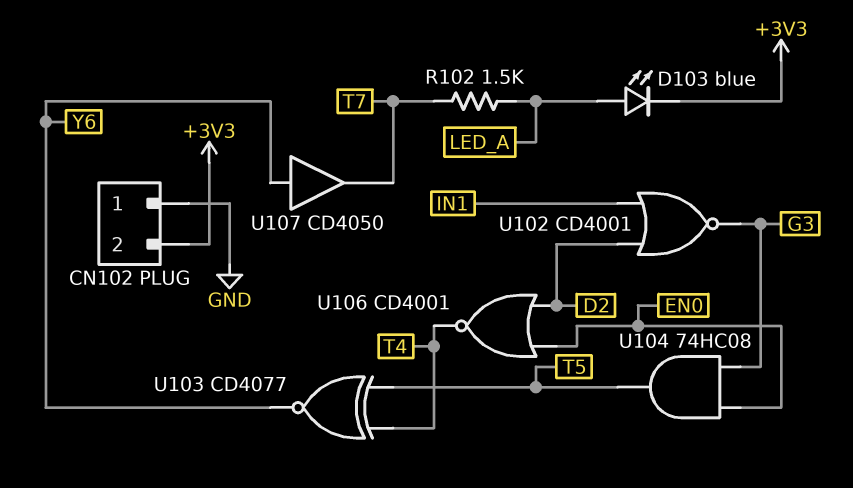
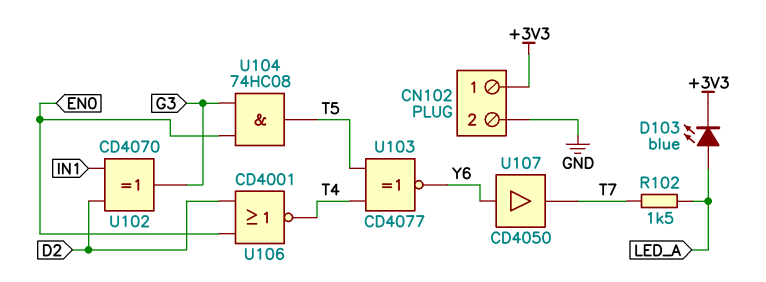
CN102 pin 1: GND -> +3V3
CN102 pin 2: +3V3 -> GND
U102: NOR CD4001 (in D2, in IN1, out G3) -> XOR CD4070 (in D2, in IN1, out G3)

